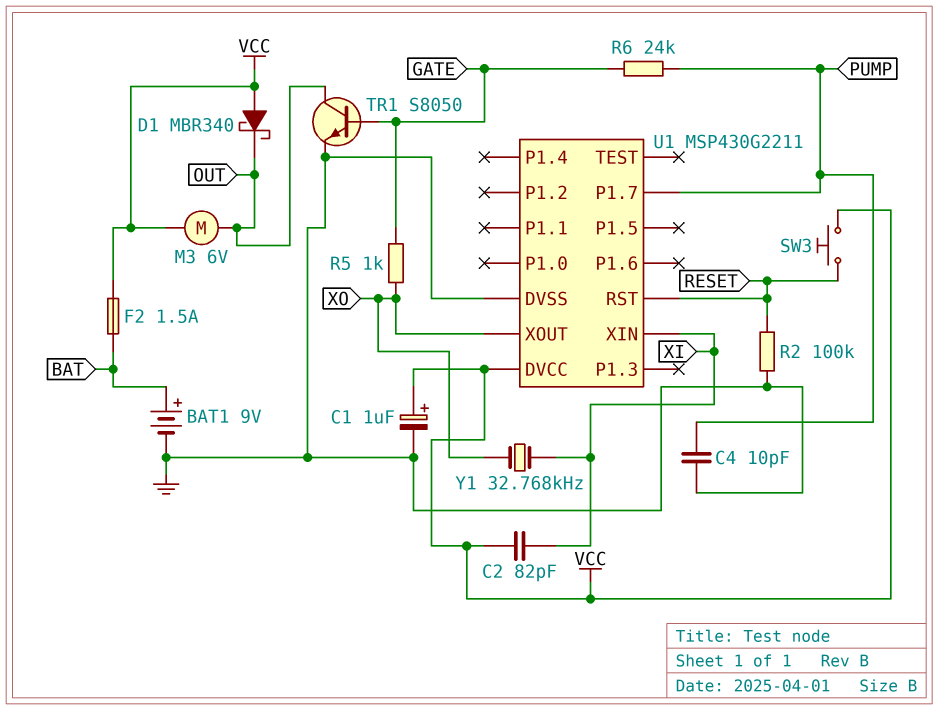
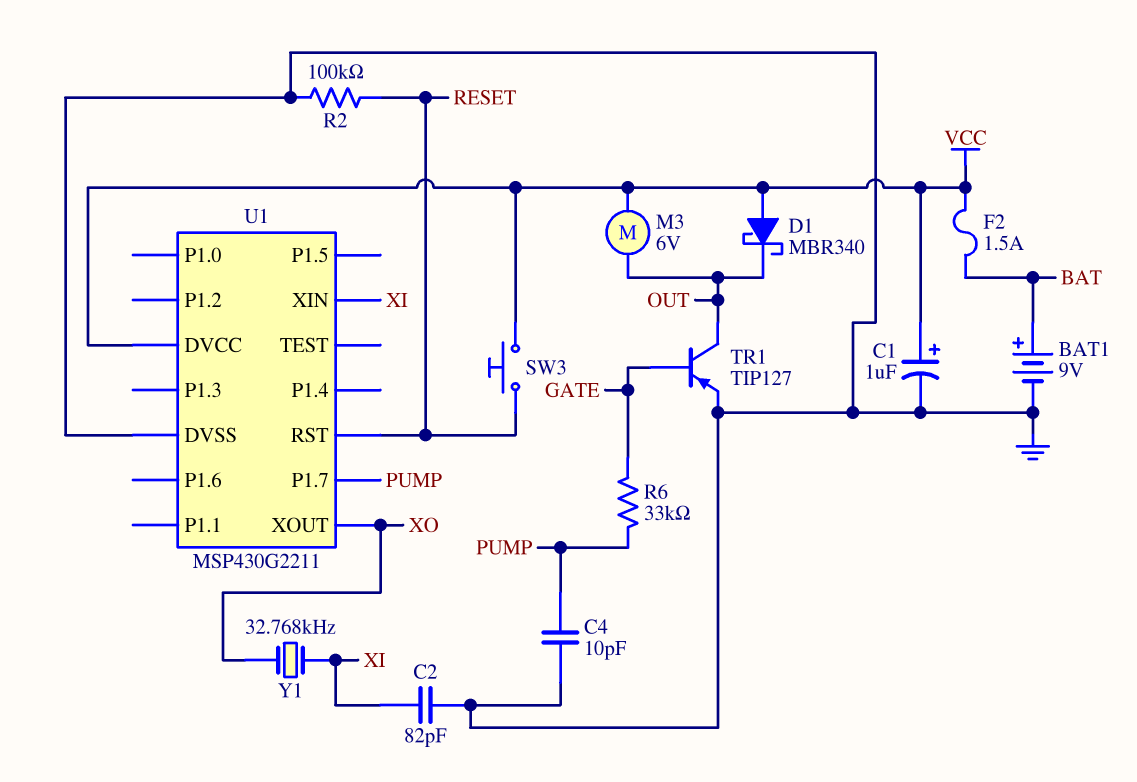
C2: 82pF (VCC, XI) -> 82pF (GND, XI)
R5: 1k (GATE, XO) -> none
R6: 24k (GATE, PUMP) -> 33k (GATE, PUMP)
TR1: NPN S8050 (B GATE, C OUT, E GND) -> PNP TIP127 (B GATE, C OUT, E GND)

